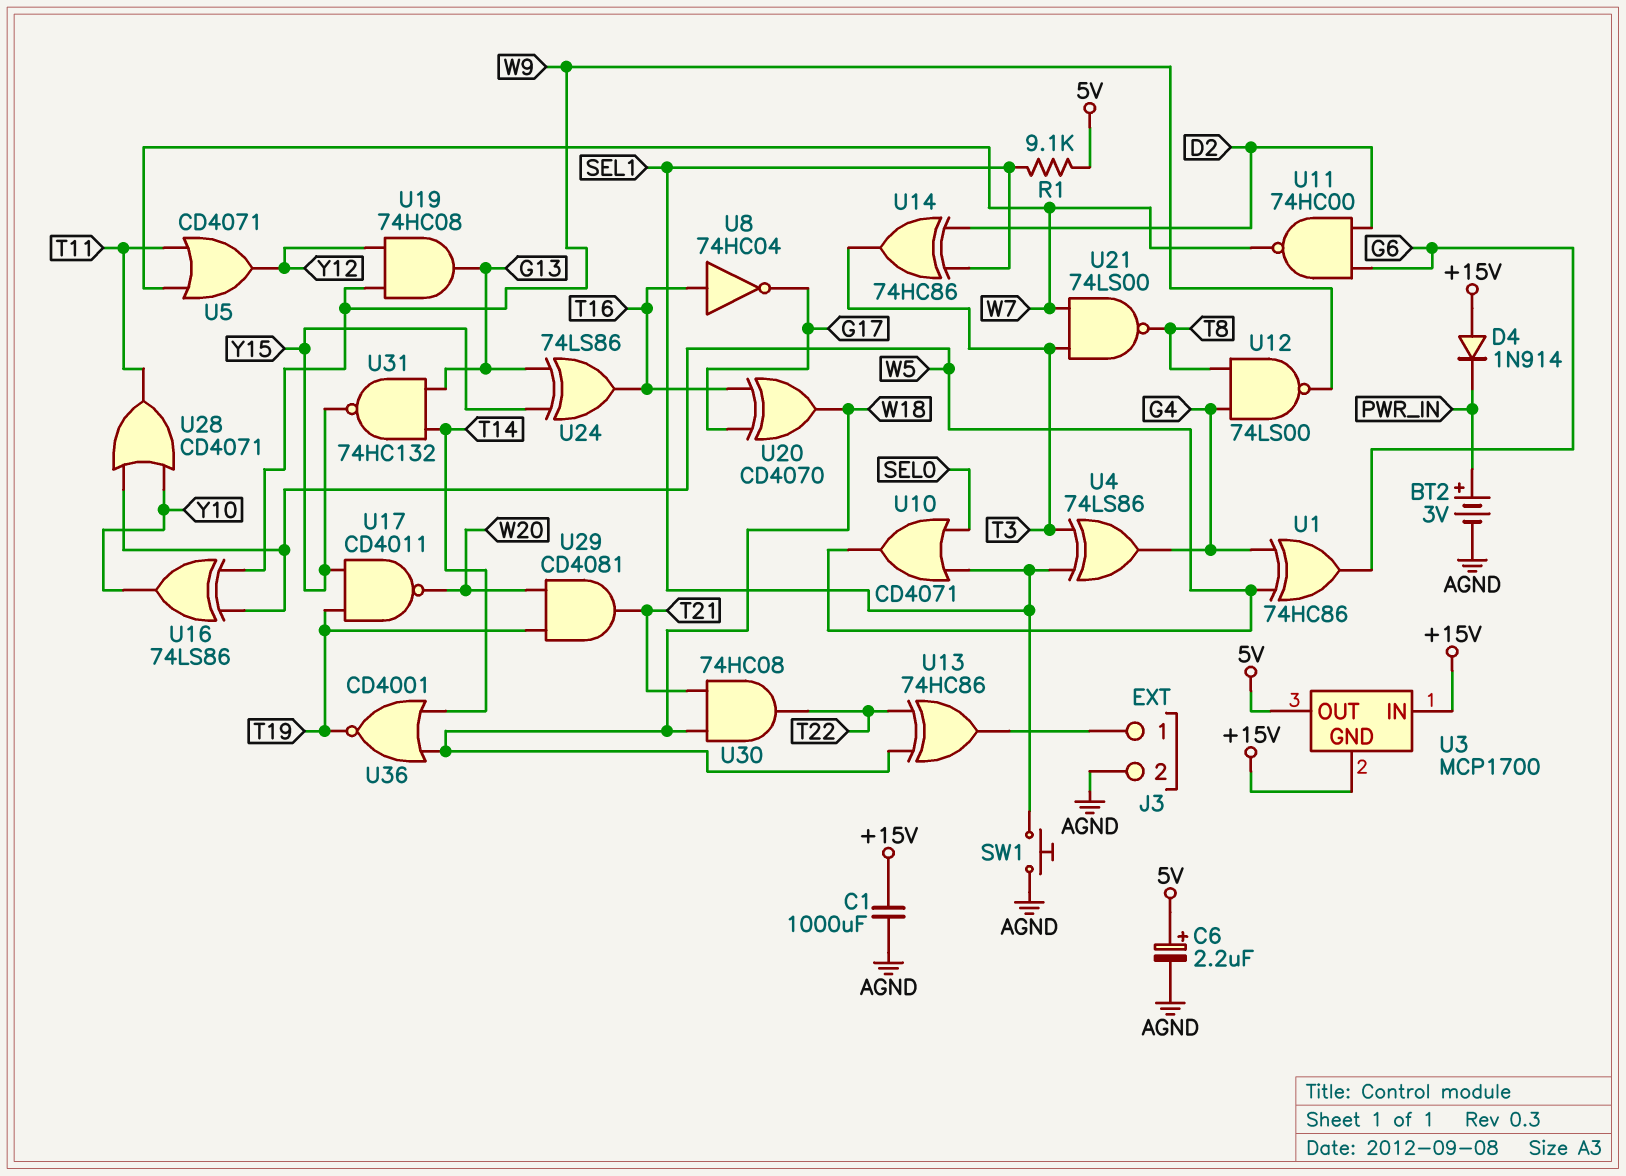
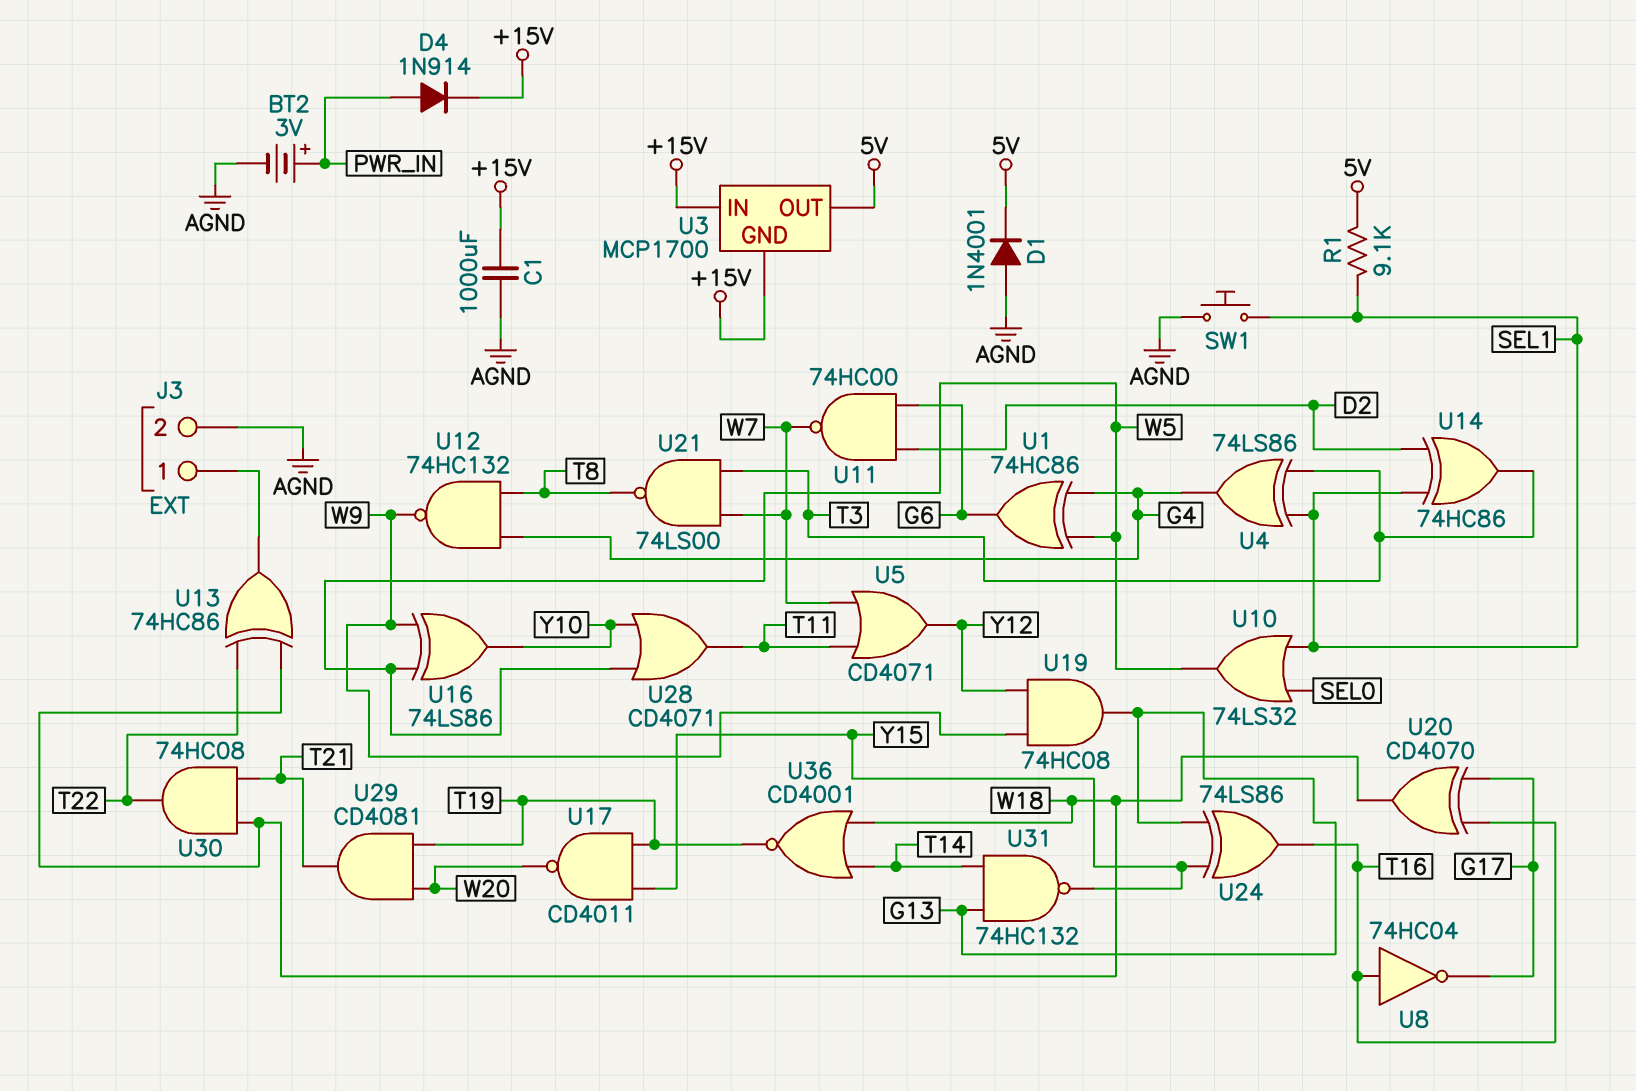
C6: 2.2uF (plus 5V, minus AGND) -> none
D1: none -> diode 1N4001 (A AGND, K 5V)
D4: diode 1N914 (A +15V, K PWR_IN) -> diode 1N914 (A PWR_IN, K +15V)
U10: OR CD4071 (in SEL0, in SEL1, out W5) -> OR 74LS32 (in SEL0, in SEL1, out W5)
U12: NAND 74LS00 (in G4, in T8, out W9) -> NAND 74HC132 (in G4, in T8, out W9)

